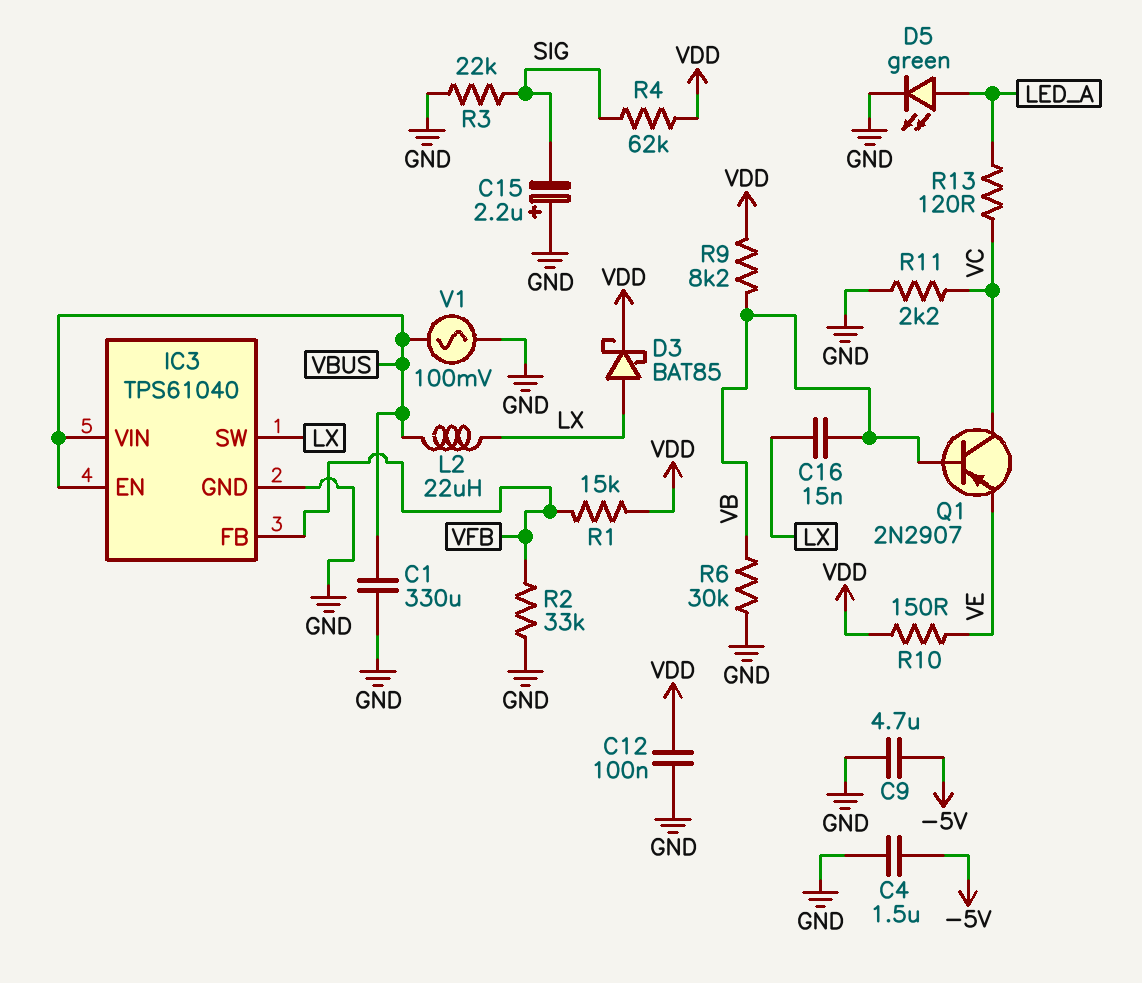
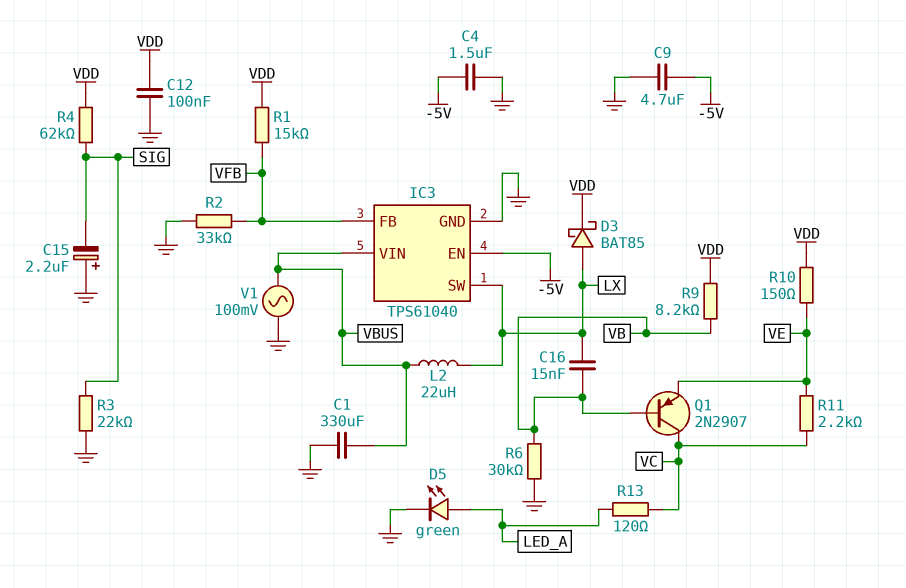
IC3 pin EN: VBUS -> -5V
R11: 2.2k (GND, VC) -> 2.2k (VC, VE)

